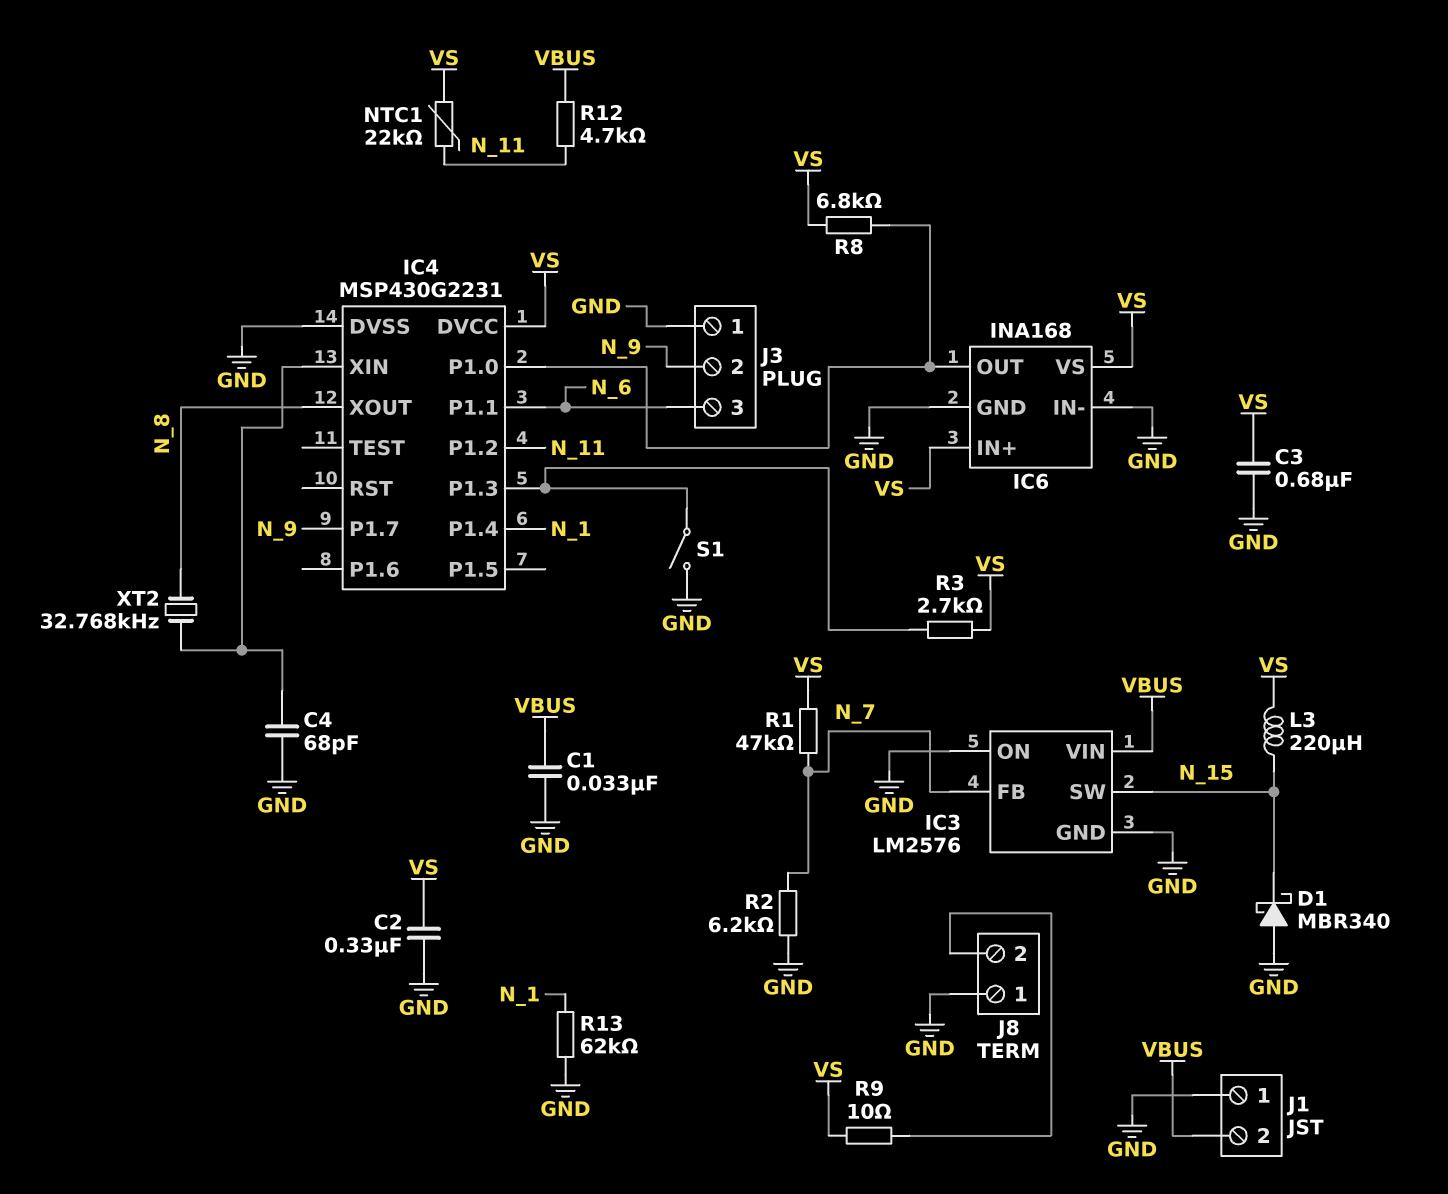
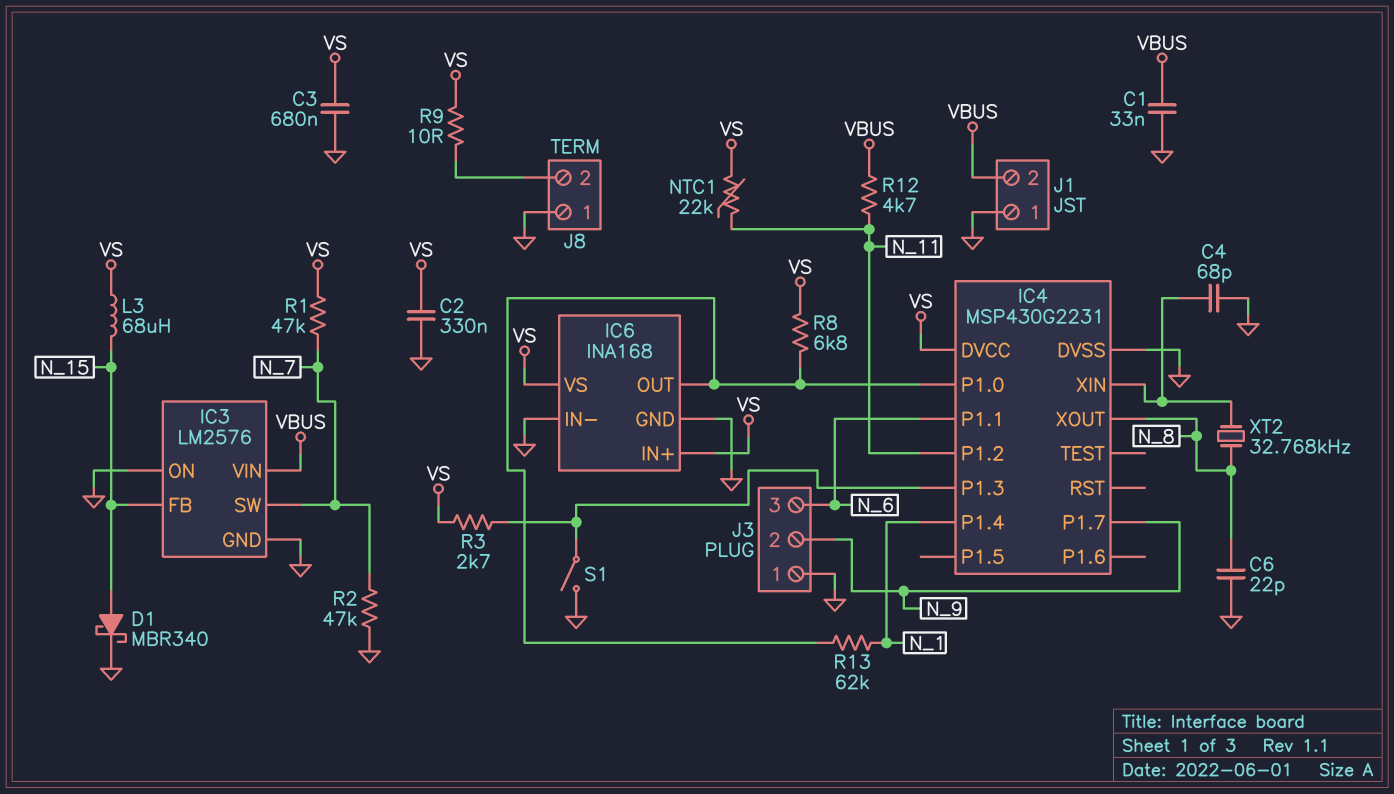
C6: none -> 22pF (GND, N_8)
D1: schottky MBR340 (A GND, K N_15) -> schottky MBR340 (A N_15, K GND)
IC3 pin FB: N_7 -> N_15
IC3 pin SW: N_15 -> N_7
L3: 220uH (N_15, VS) -> 68uH (N_15, VS)
R2: 6.2k (GND, N_7) -> 47k (GND, N_7)
R13: 62k (GND, N_1) -> 62k (IC4/P1.0, N_1)

